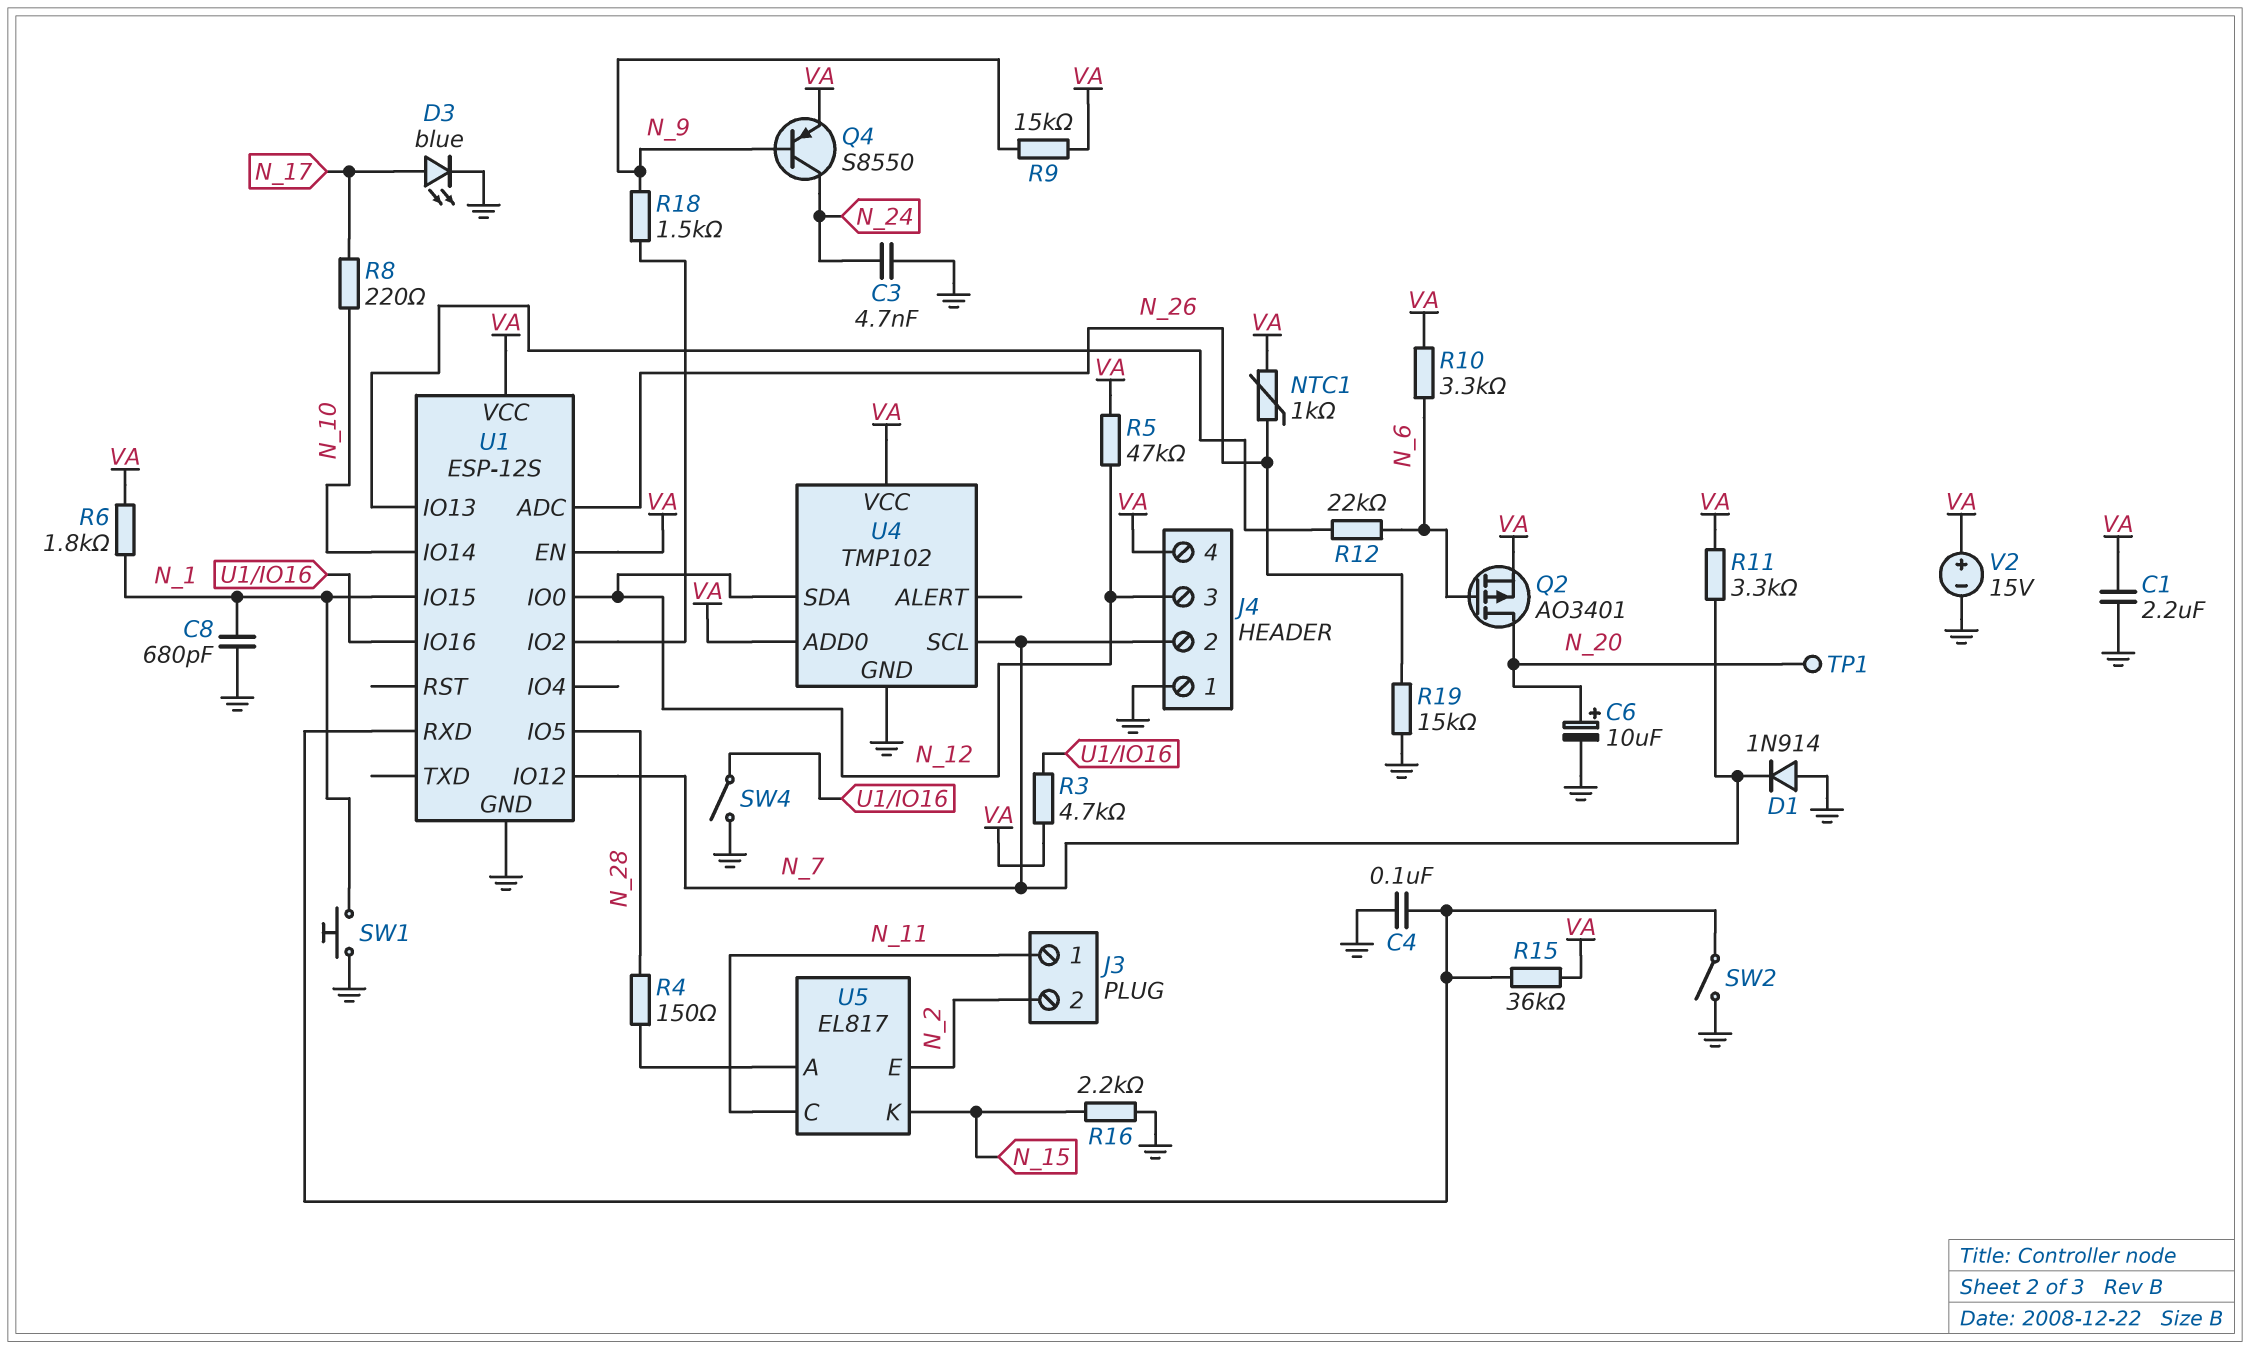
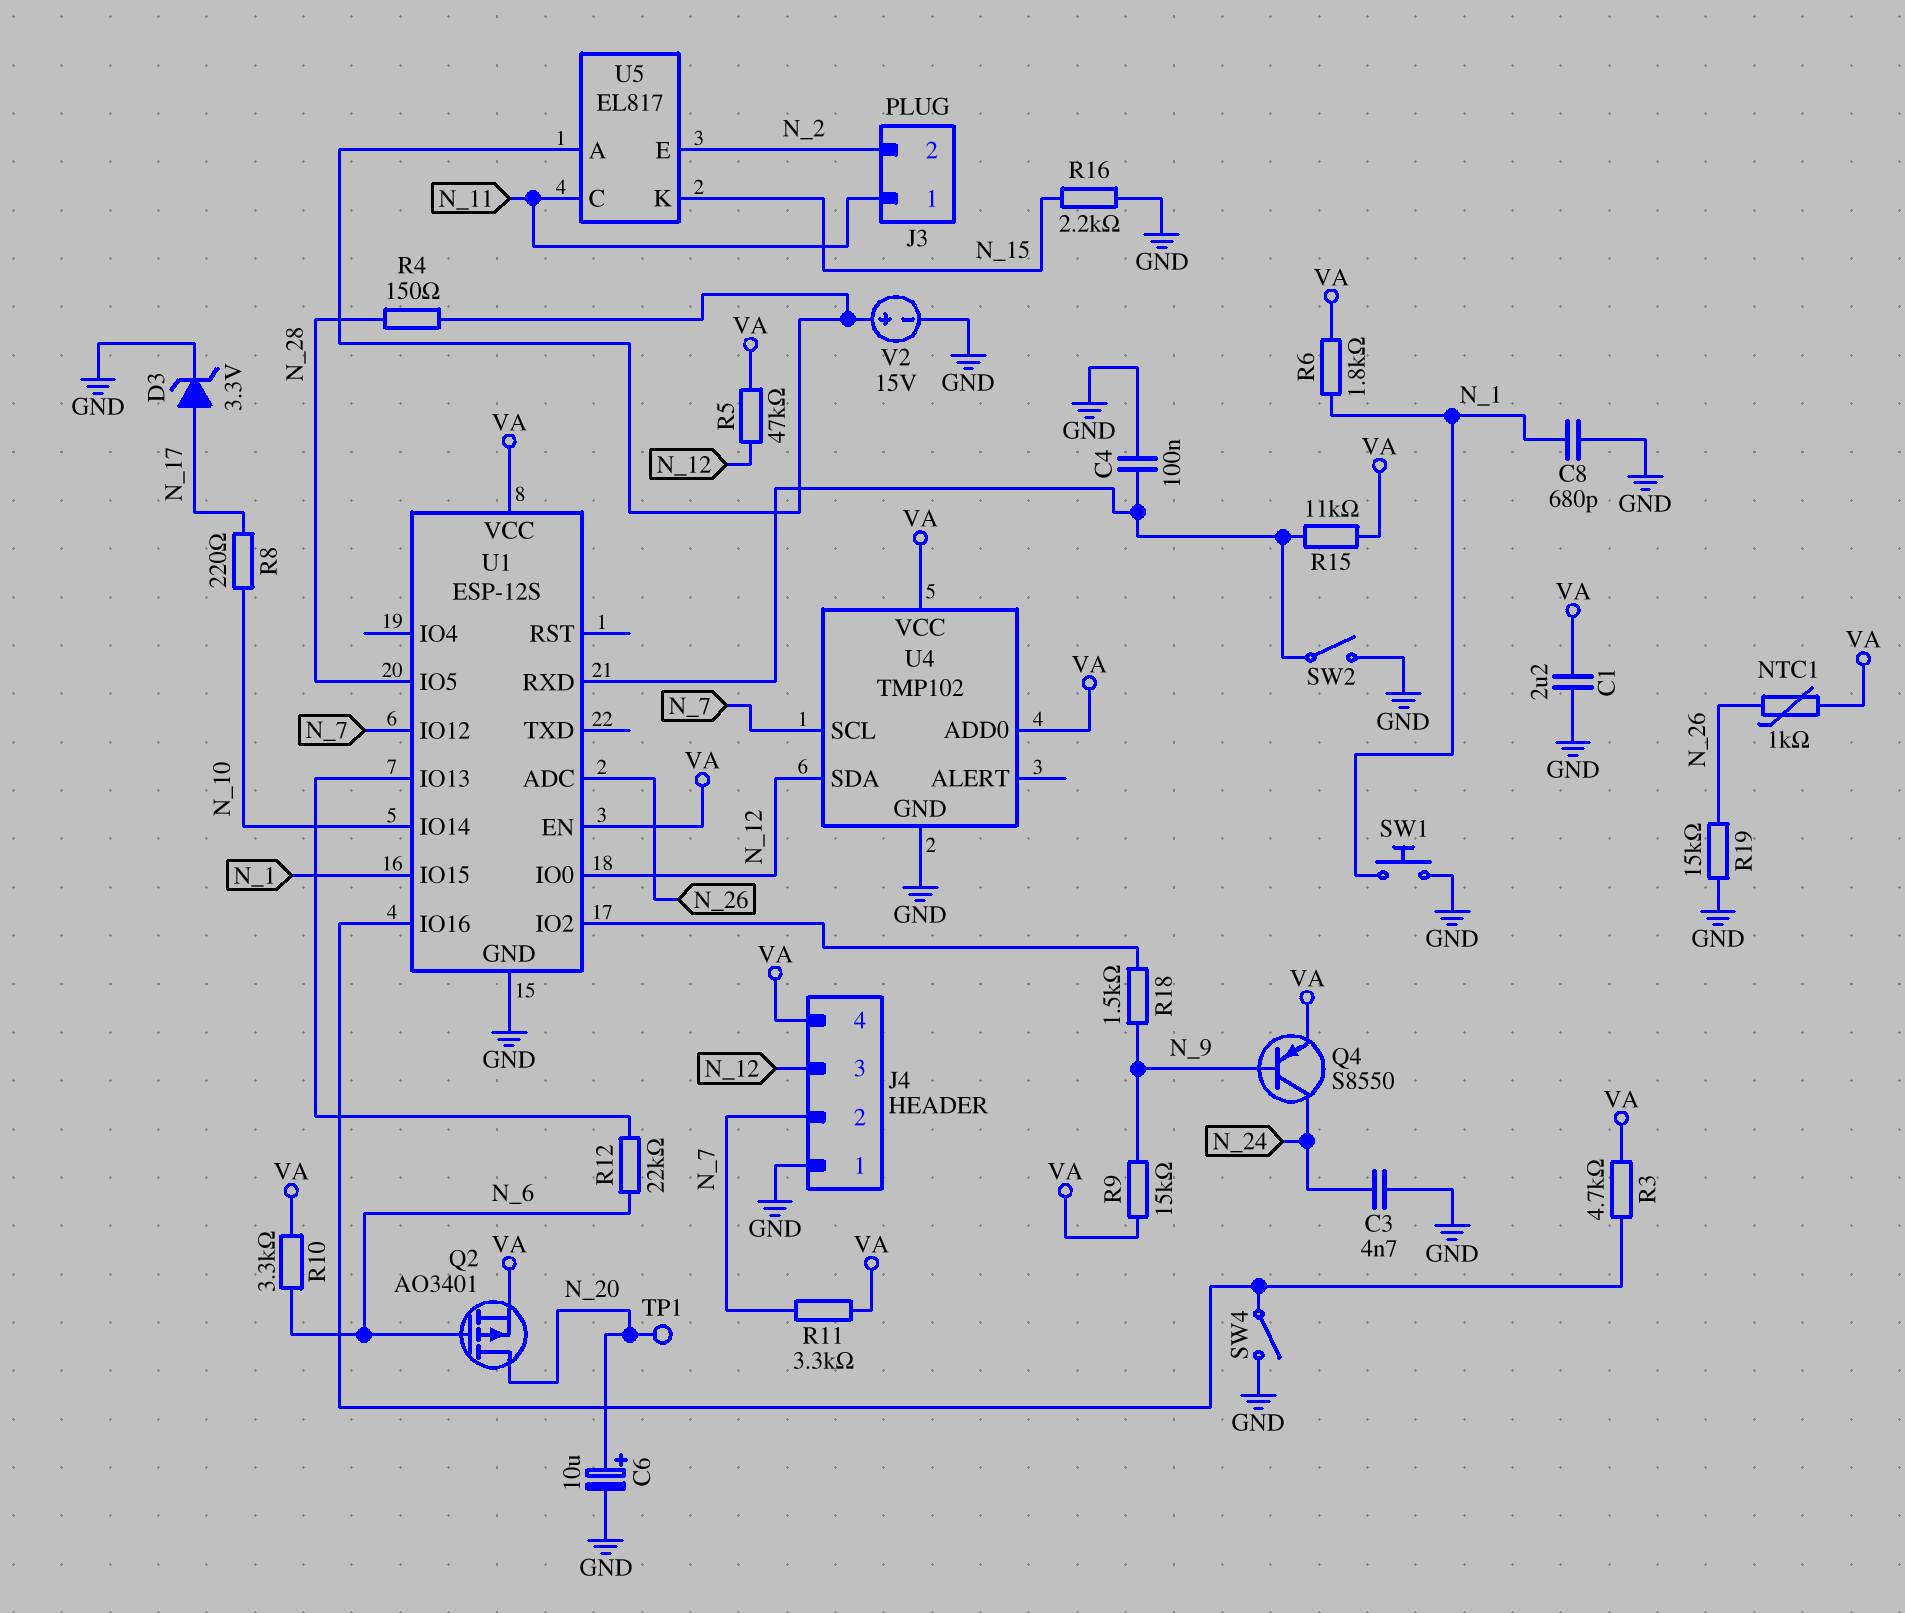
D1: diode 1N914 (A GND, K N_7) -> none
D3: LED blue (A N_17, K GND) -> zener 3.3V (A N_17, K GND)
R15: 36k (U1/RXD, VA) -> 11k (U1/RXD, VA)
V2: 15V (plus VA, minus GND) -> 15V (plus U5/A, minus GND)

